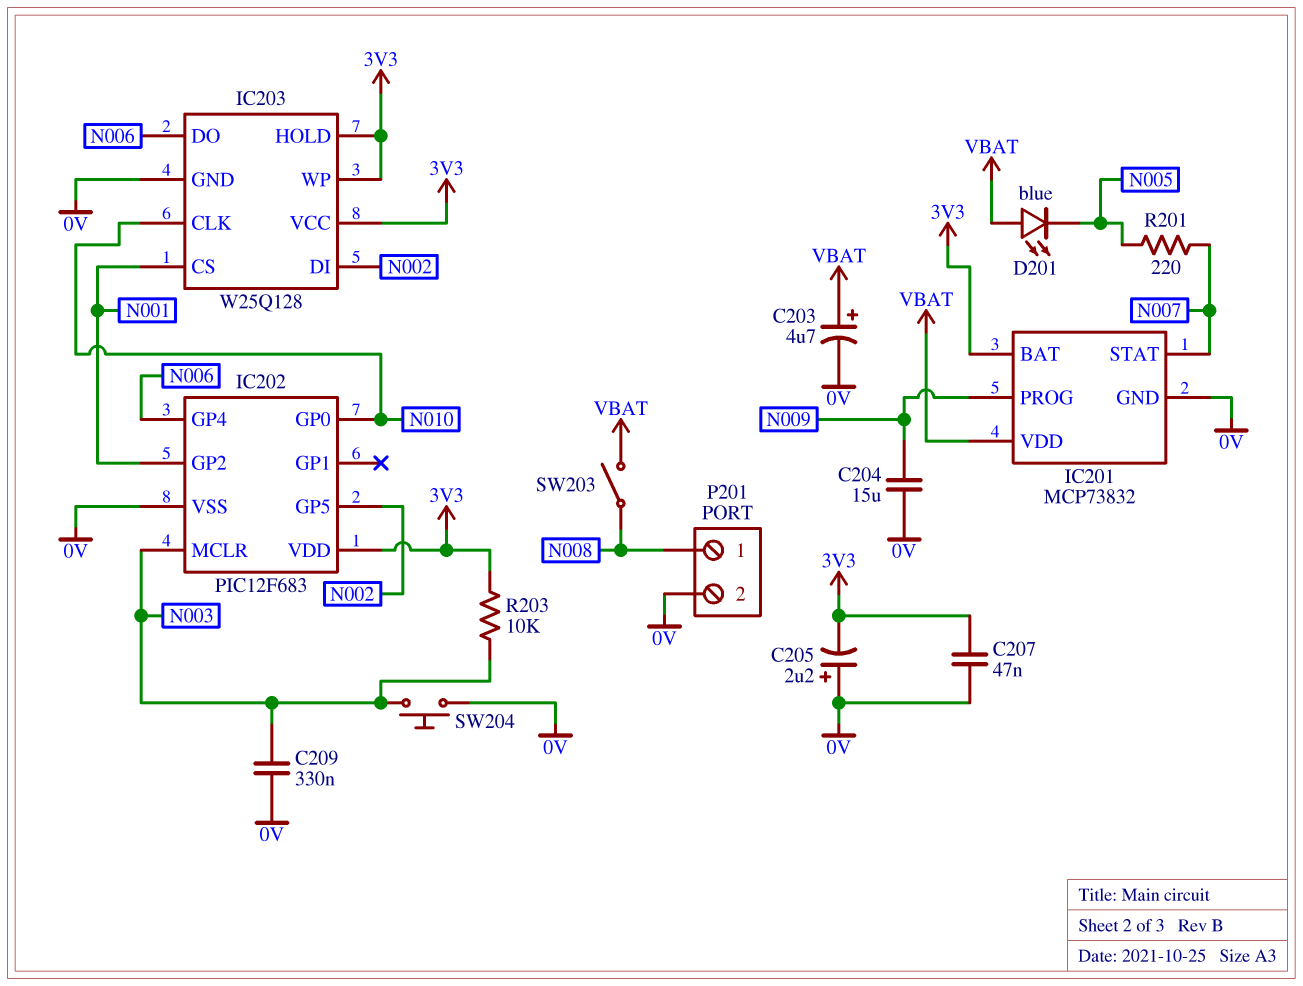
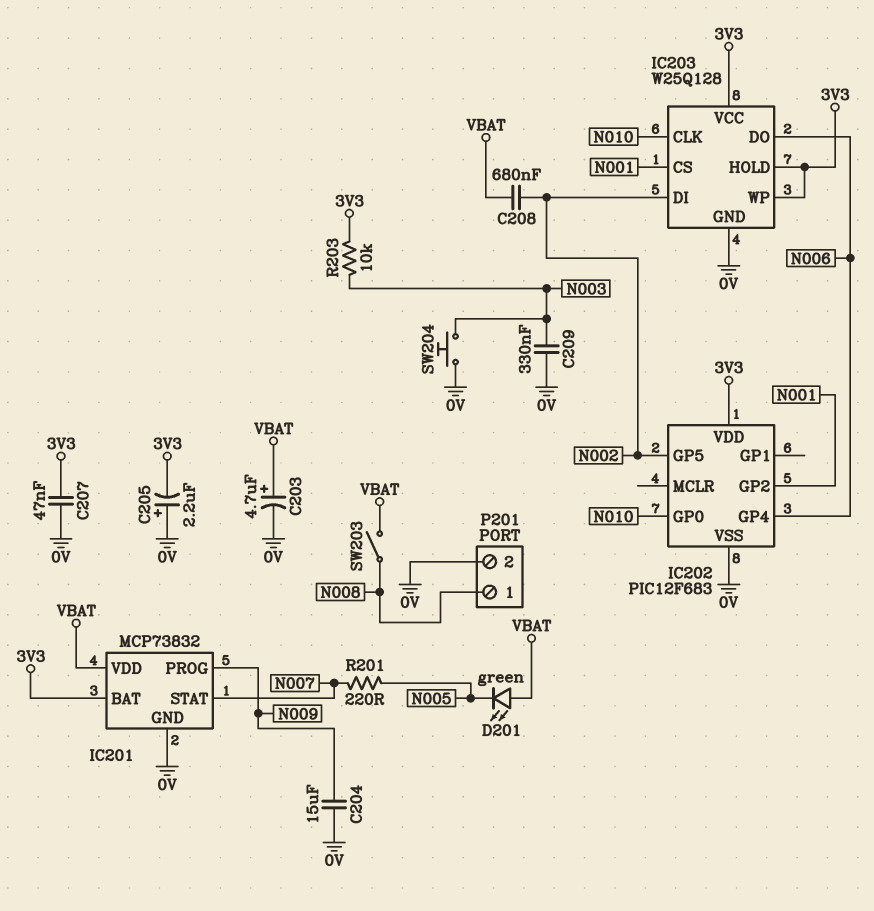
C208: none -> 680nF (N002, VBAT)
D201: LED blue (A VBAT, K N005) -> LED green (A VBAT, K N005)
IC202 pin MCLR: N003 -> none

